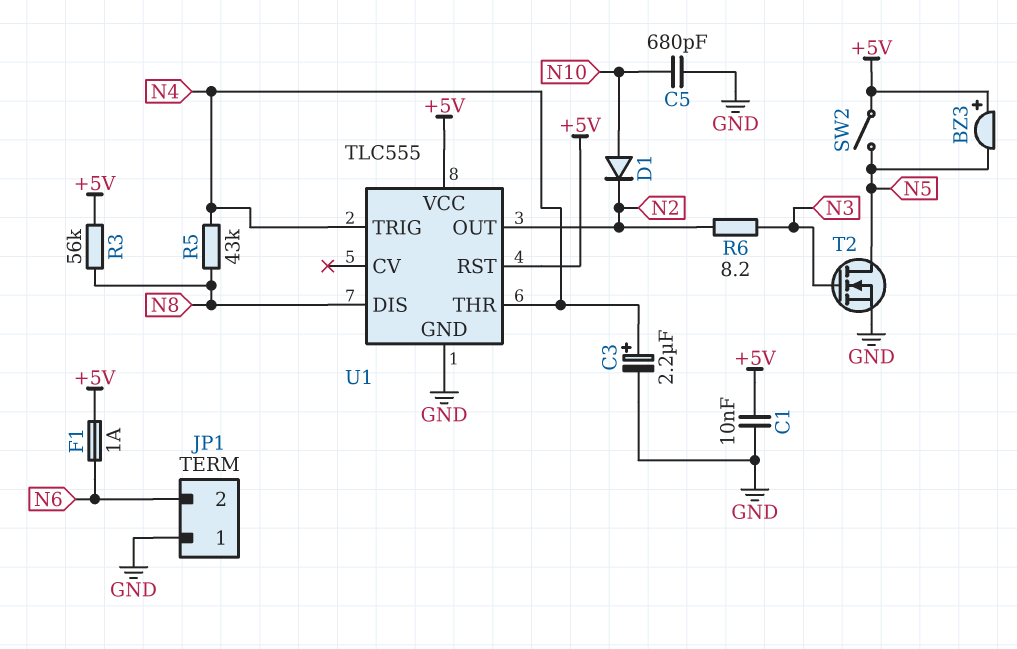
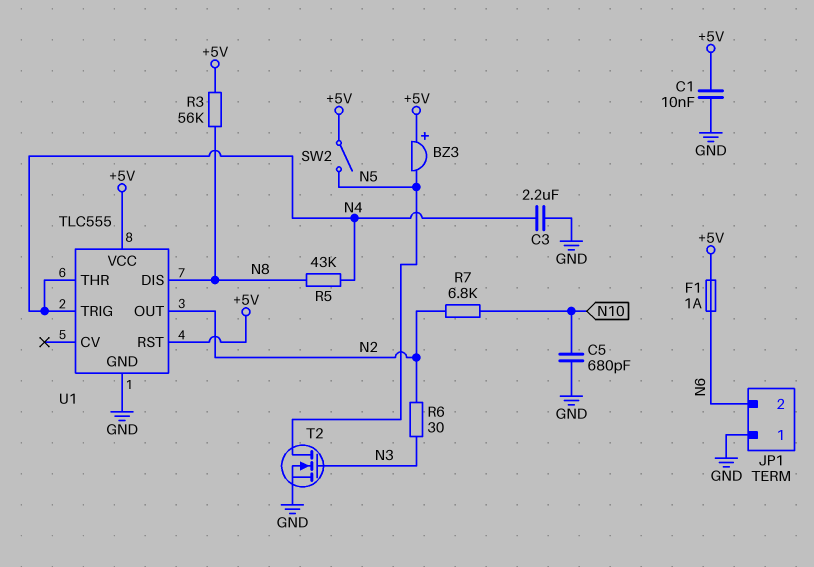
C3: 2.2uF (plus N4, minus GND) -> 2.2uF (GND, N4)
D1: diode (A N10, K N2) -> none
R6: 8.2 (N2, N3) -> 30 (N2, N3)
R7: none -> 6.8k (N2, N10)

